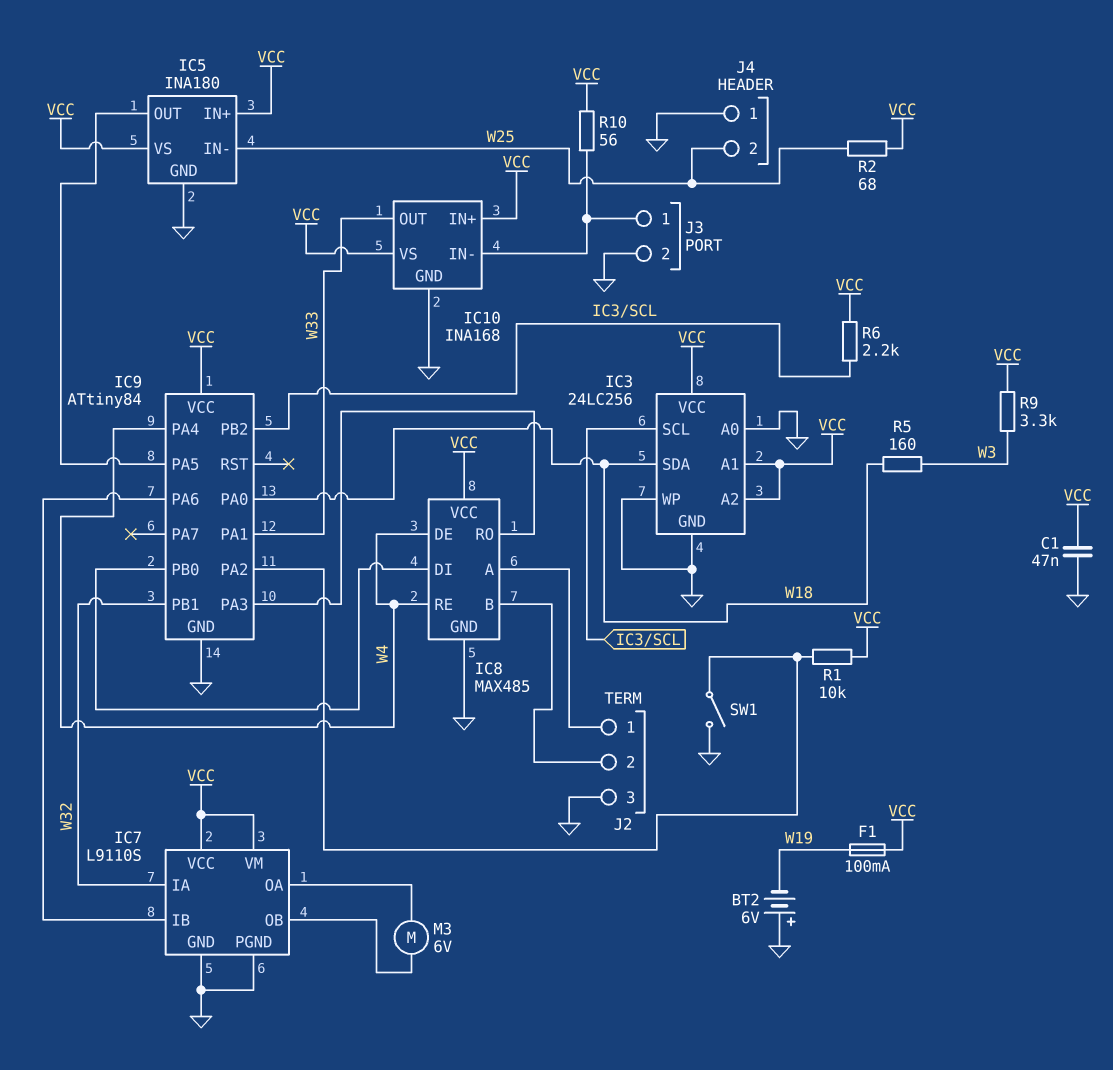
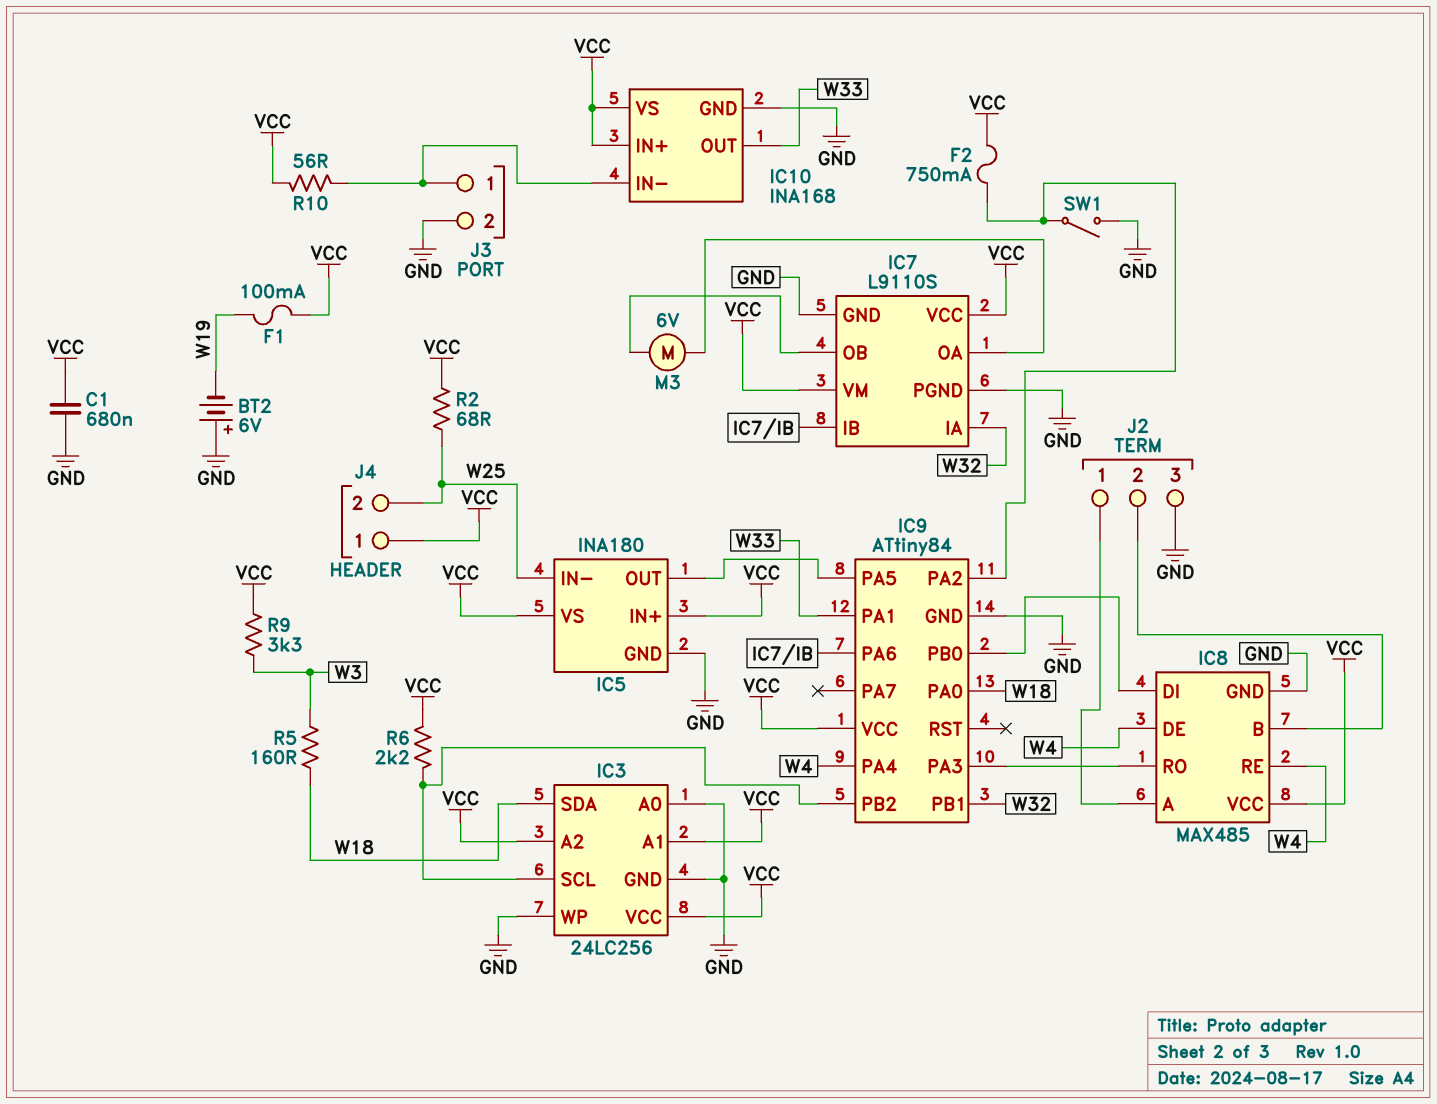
C1: 47nF (GND, VCC) -> 680nF (GND, VCC)
F2: none -> 750mA (IC9/PA2, VCC)
J4 pin 1: GND -> VCC
R1: 10k (IC9/PA2, VCC) -> none

